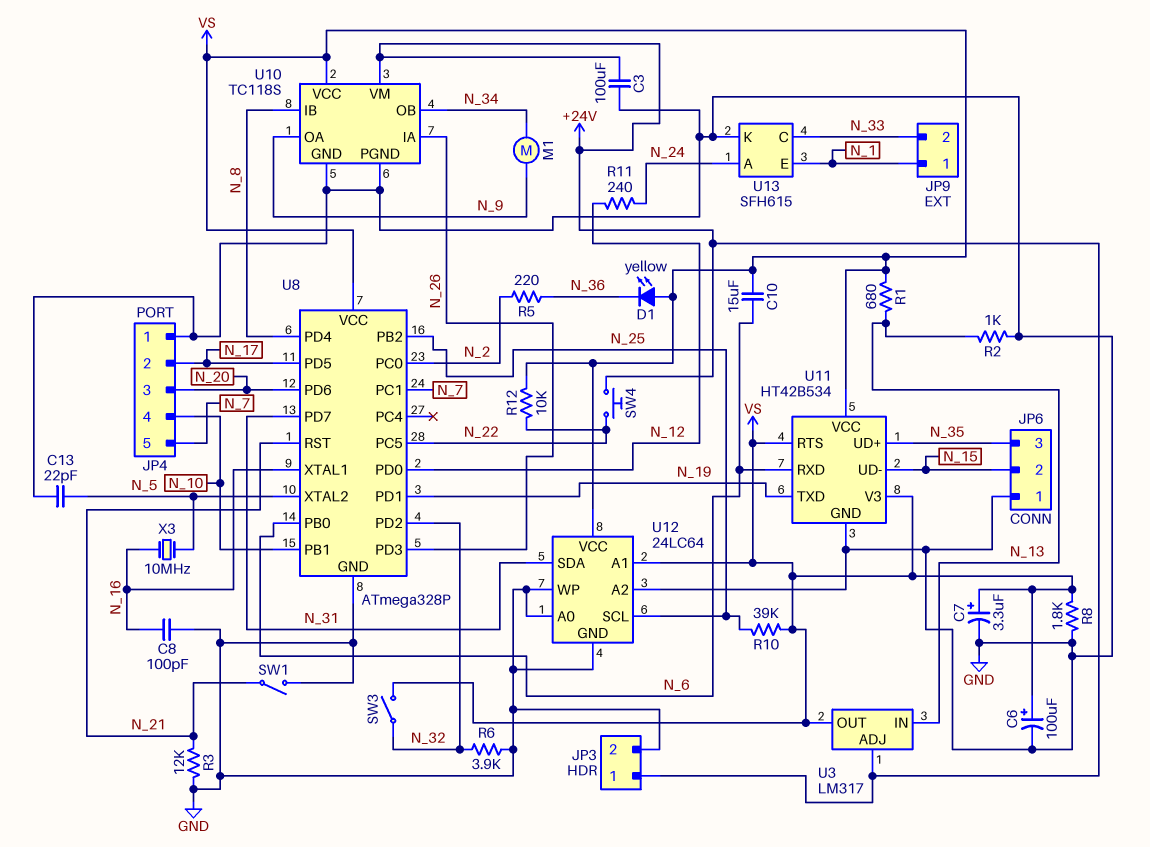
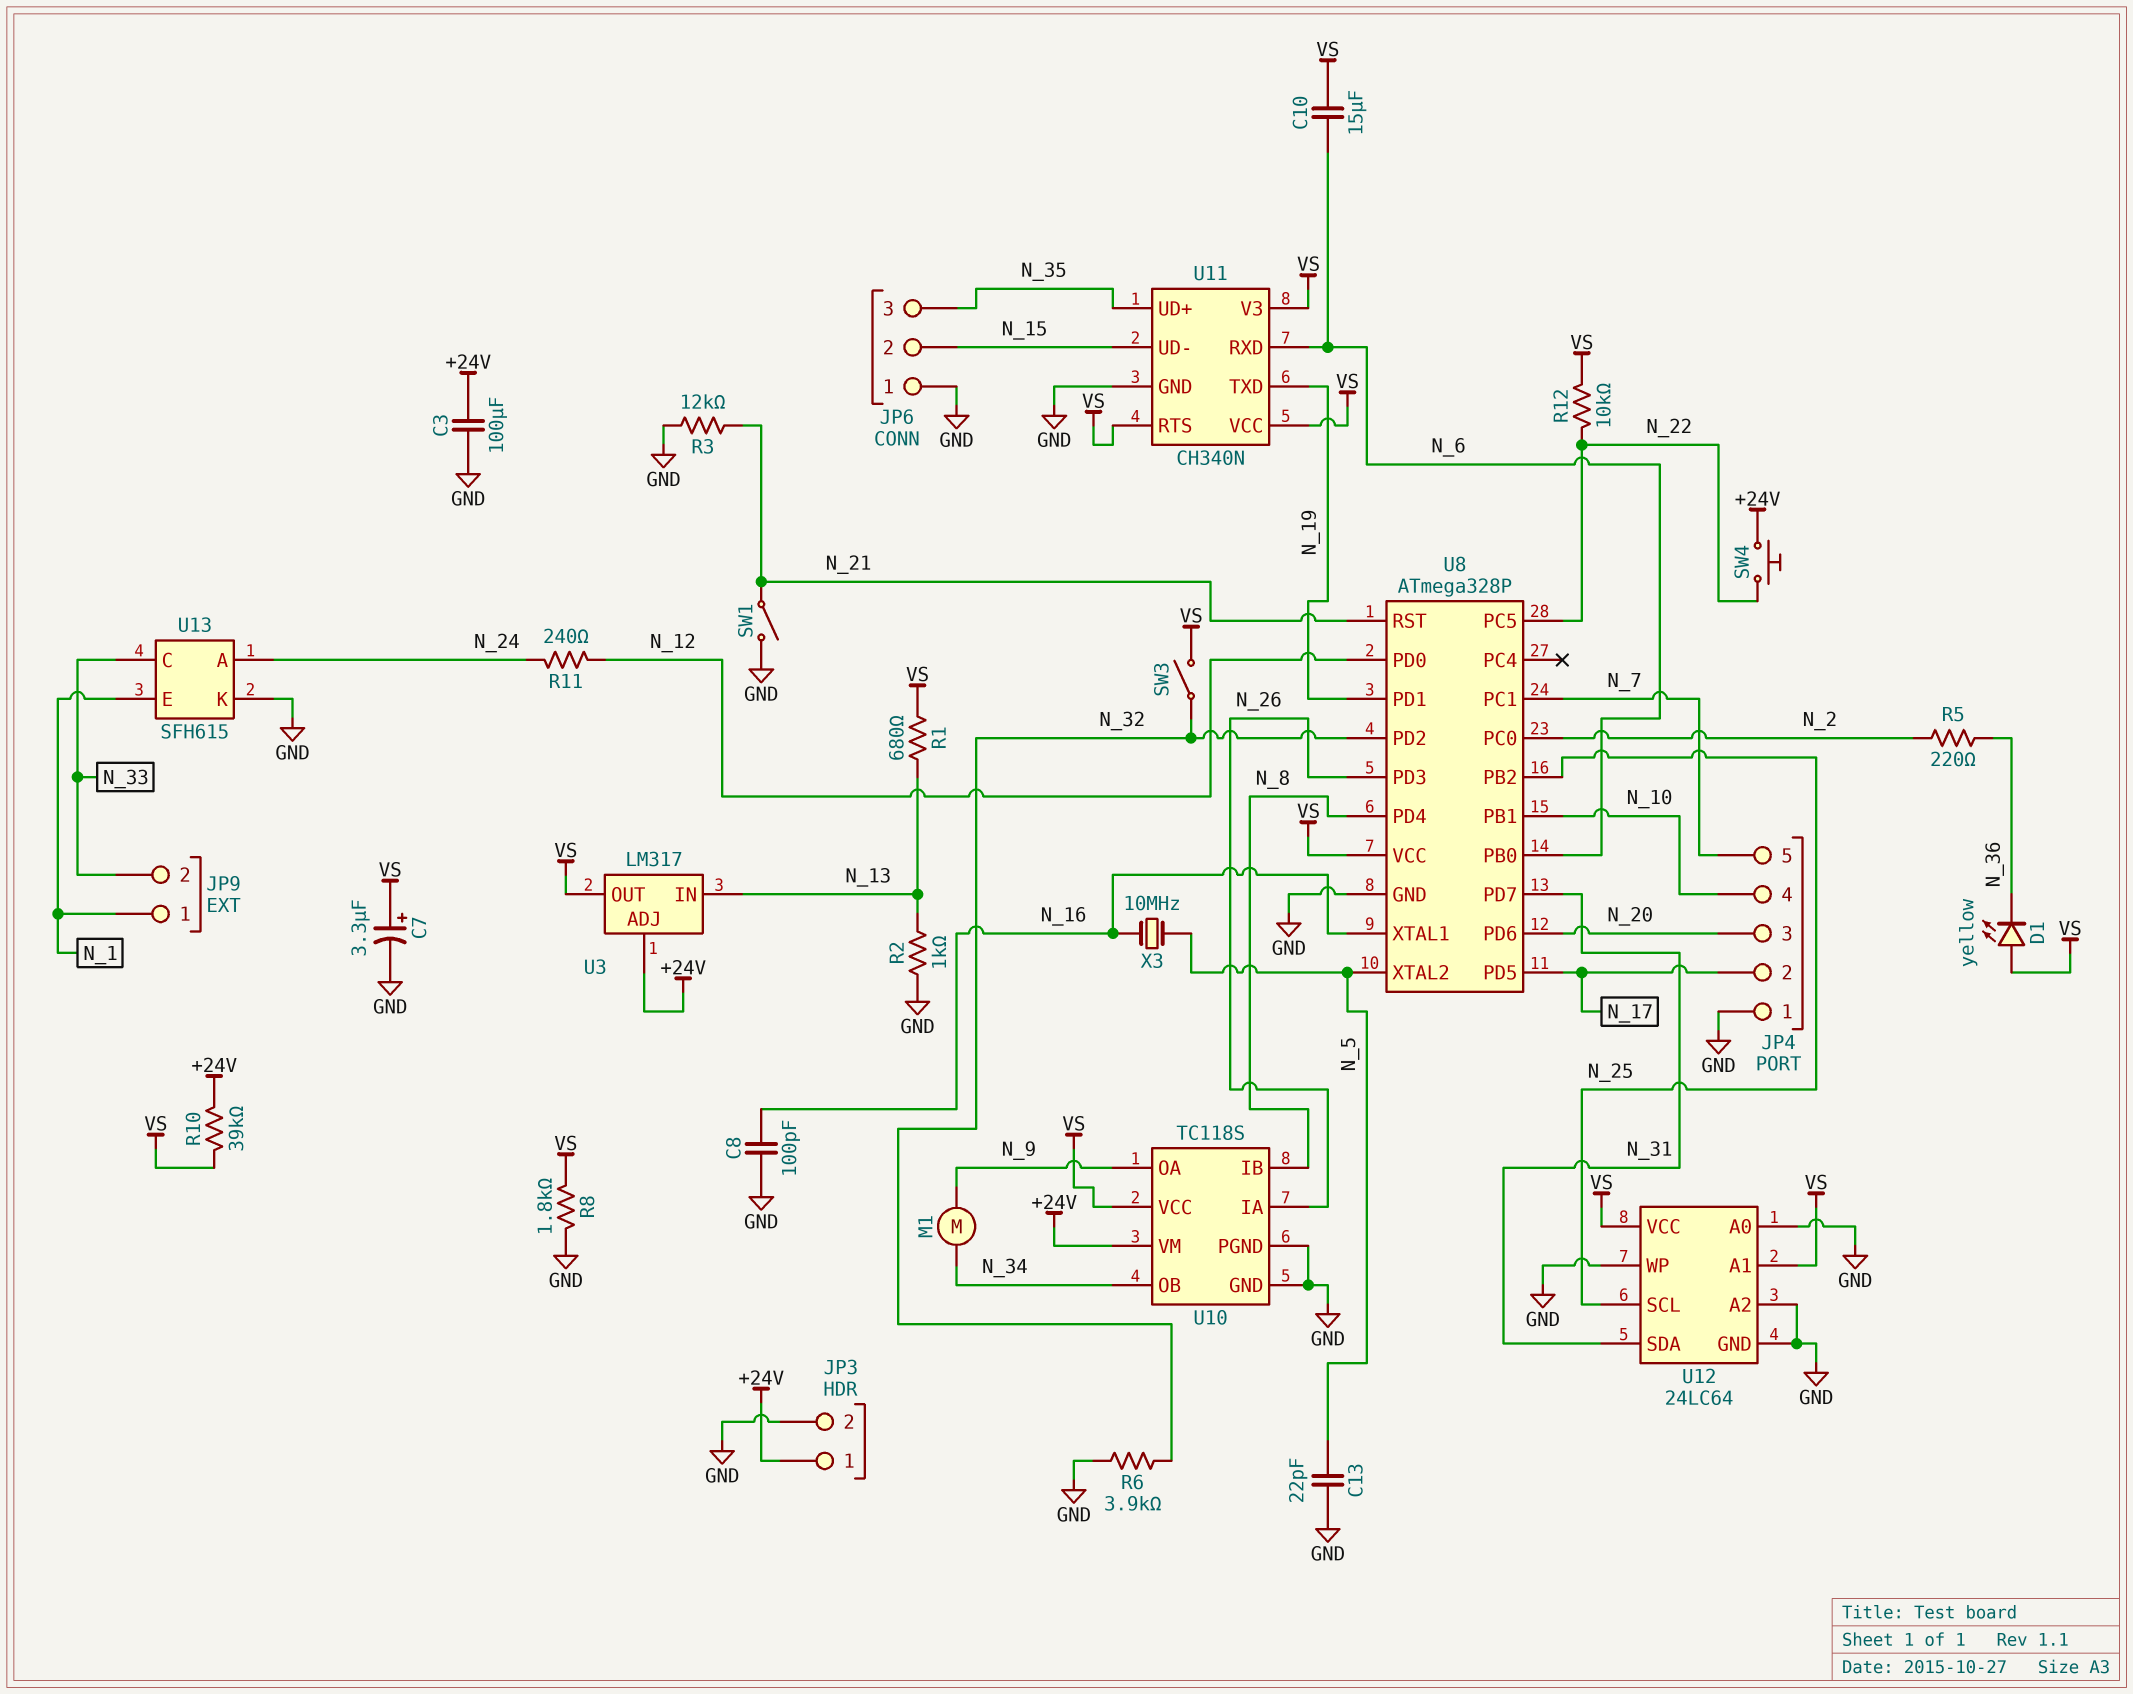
C6: 100uF (plus VS, minus GND) -> none
R10: 39k (N_25, VS) -> 39k (+24V, VS)
U11: HT42B534 -> CH340N

